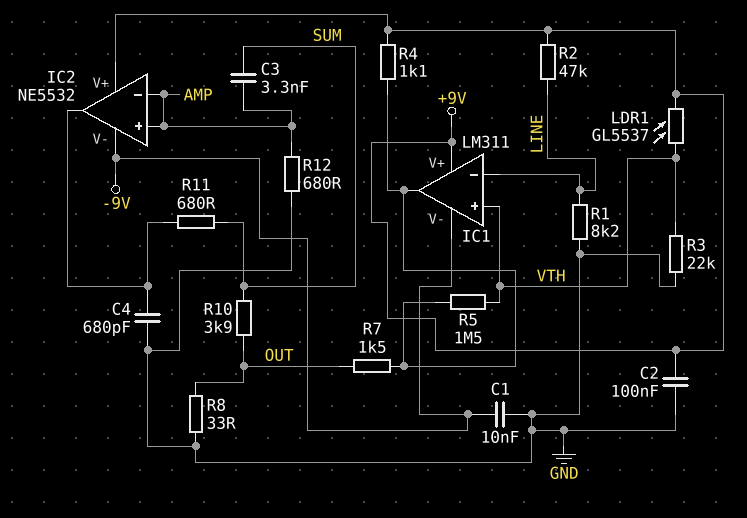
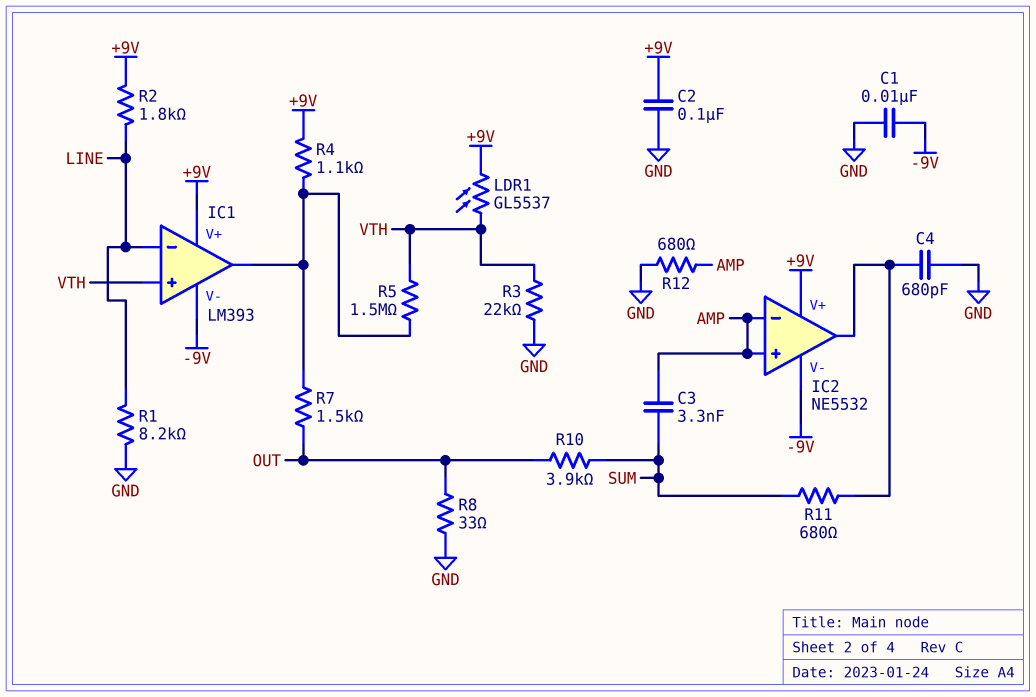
IC1: LM311 -> LM393
R2: 47k (+9V, LINE) -> 1.8k (+9V, LINE)

